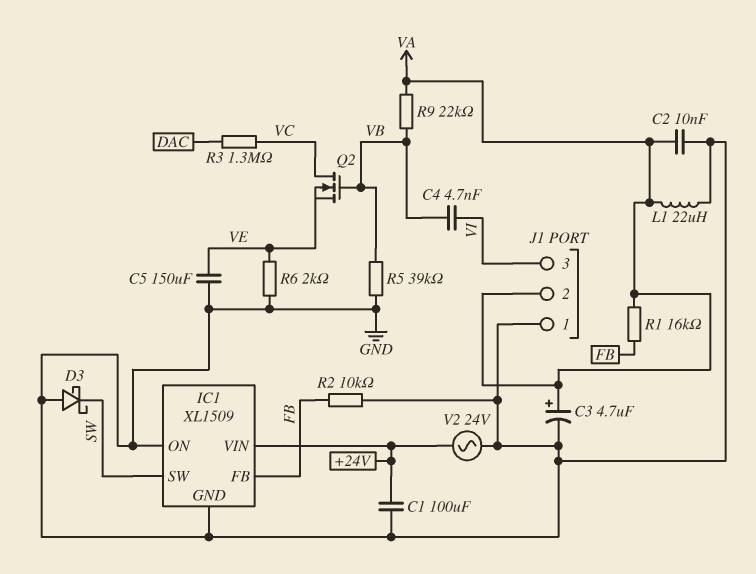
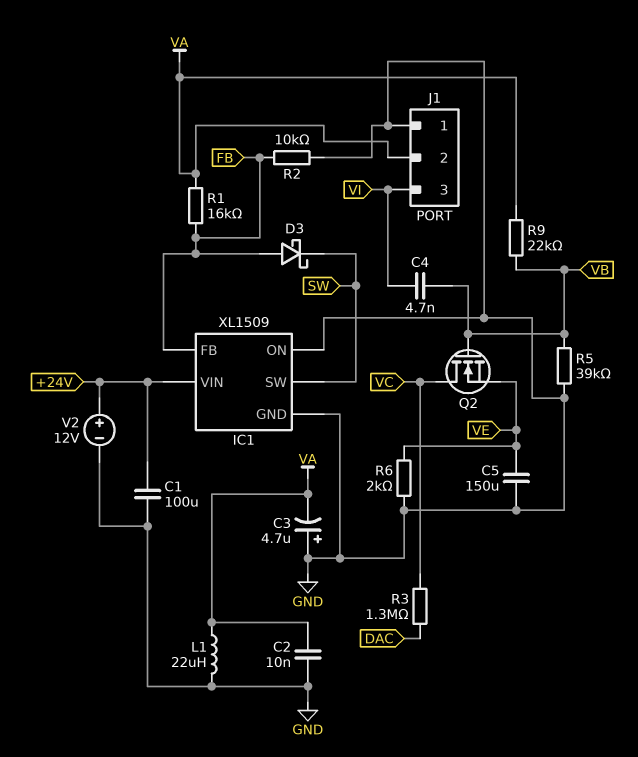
C3: 4.7uF (plus VA, minus GND) -> 4.7uF (plus GND, minus VA)
D3: schottky (A GND, K SW) -> schottky (A FB, K SW)
V2: AC 24V (+24V, GND) -> 12V (plus +24V, minus GND)

